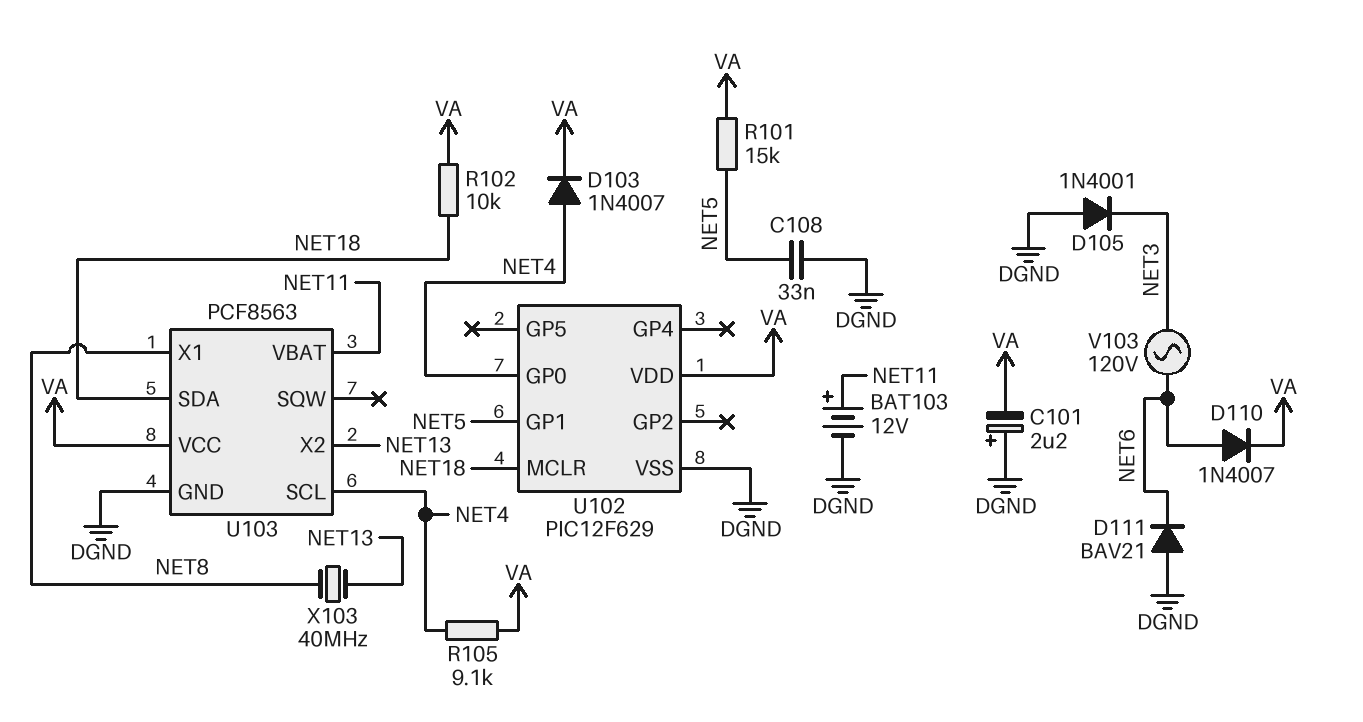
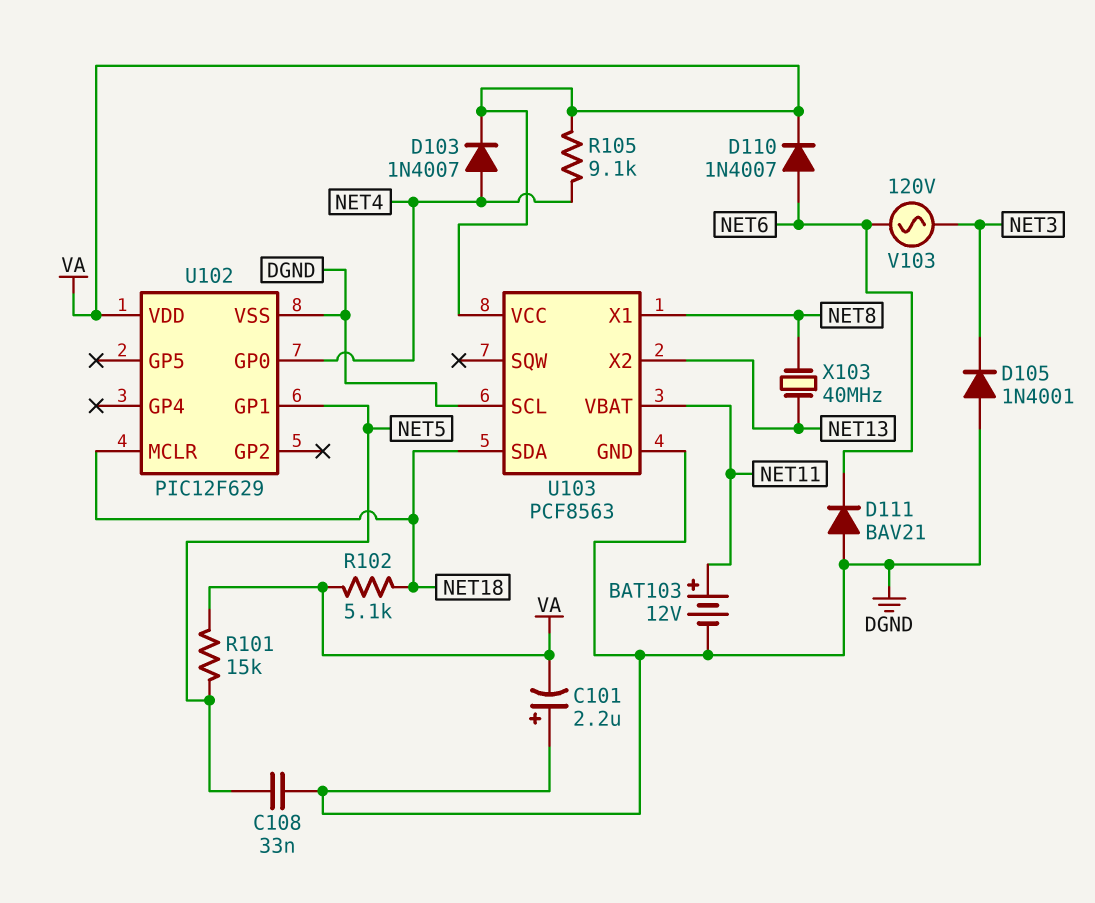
R102: 10k (NET18, VA) -> 5.1k (NET18, VA)
U103 pin SCL: NET4 -> DGND

